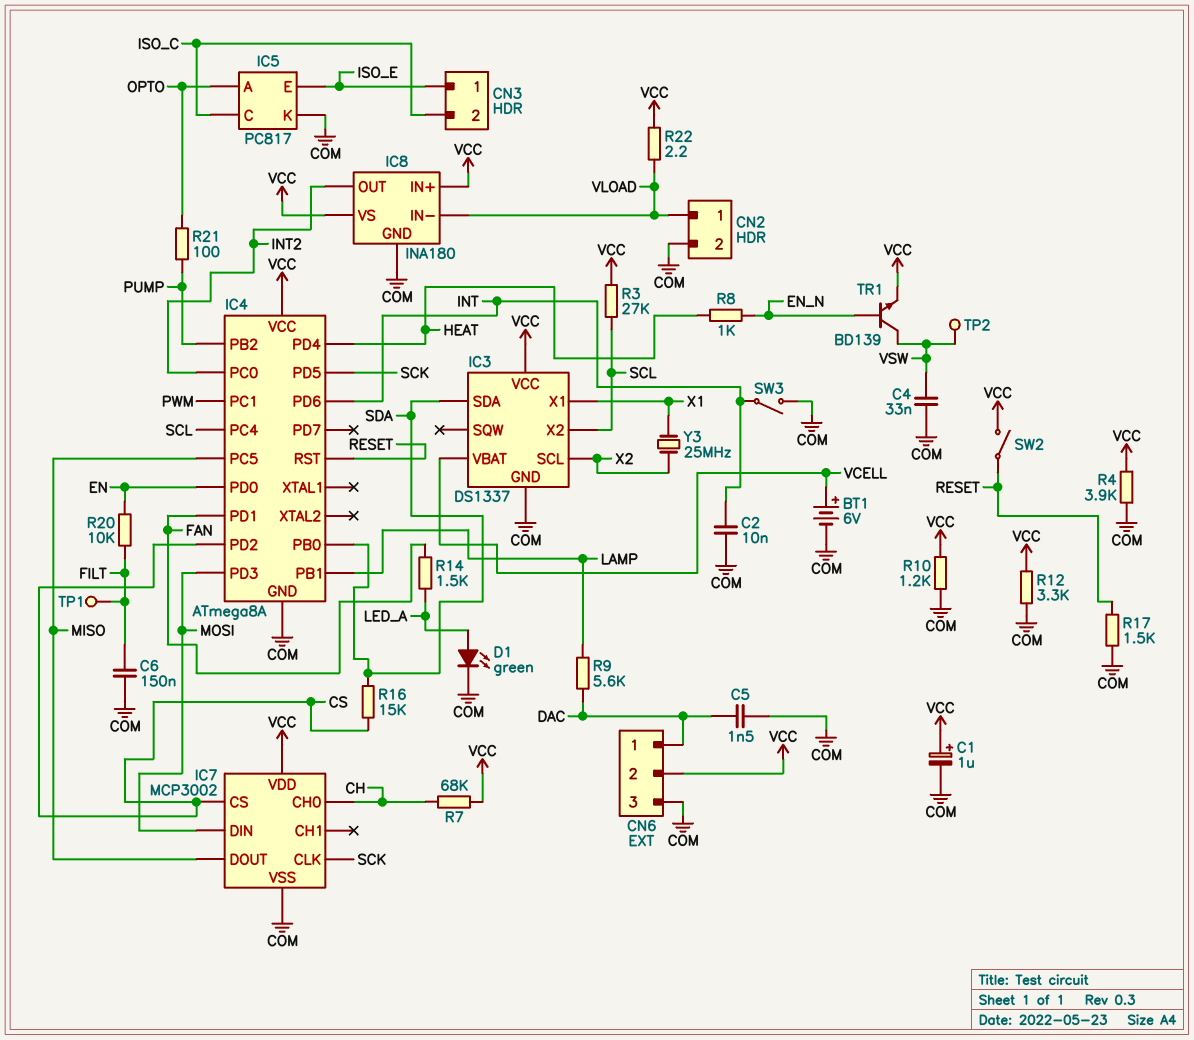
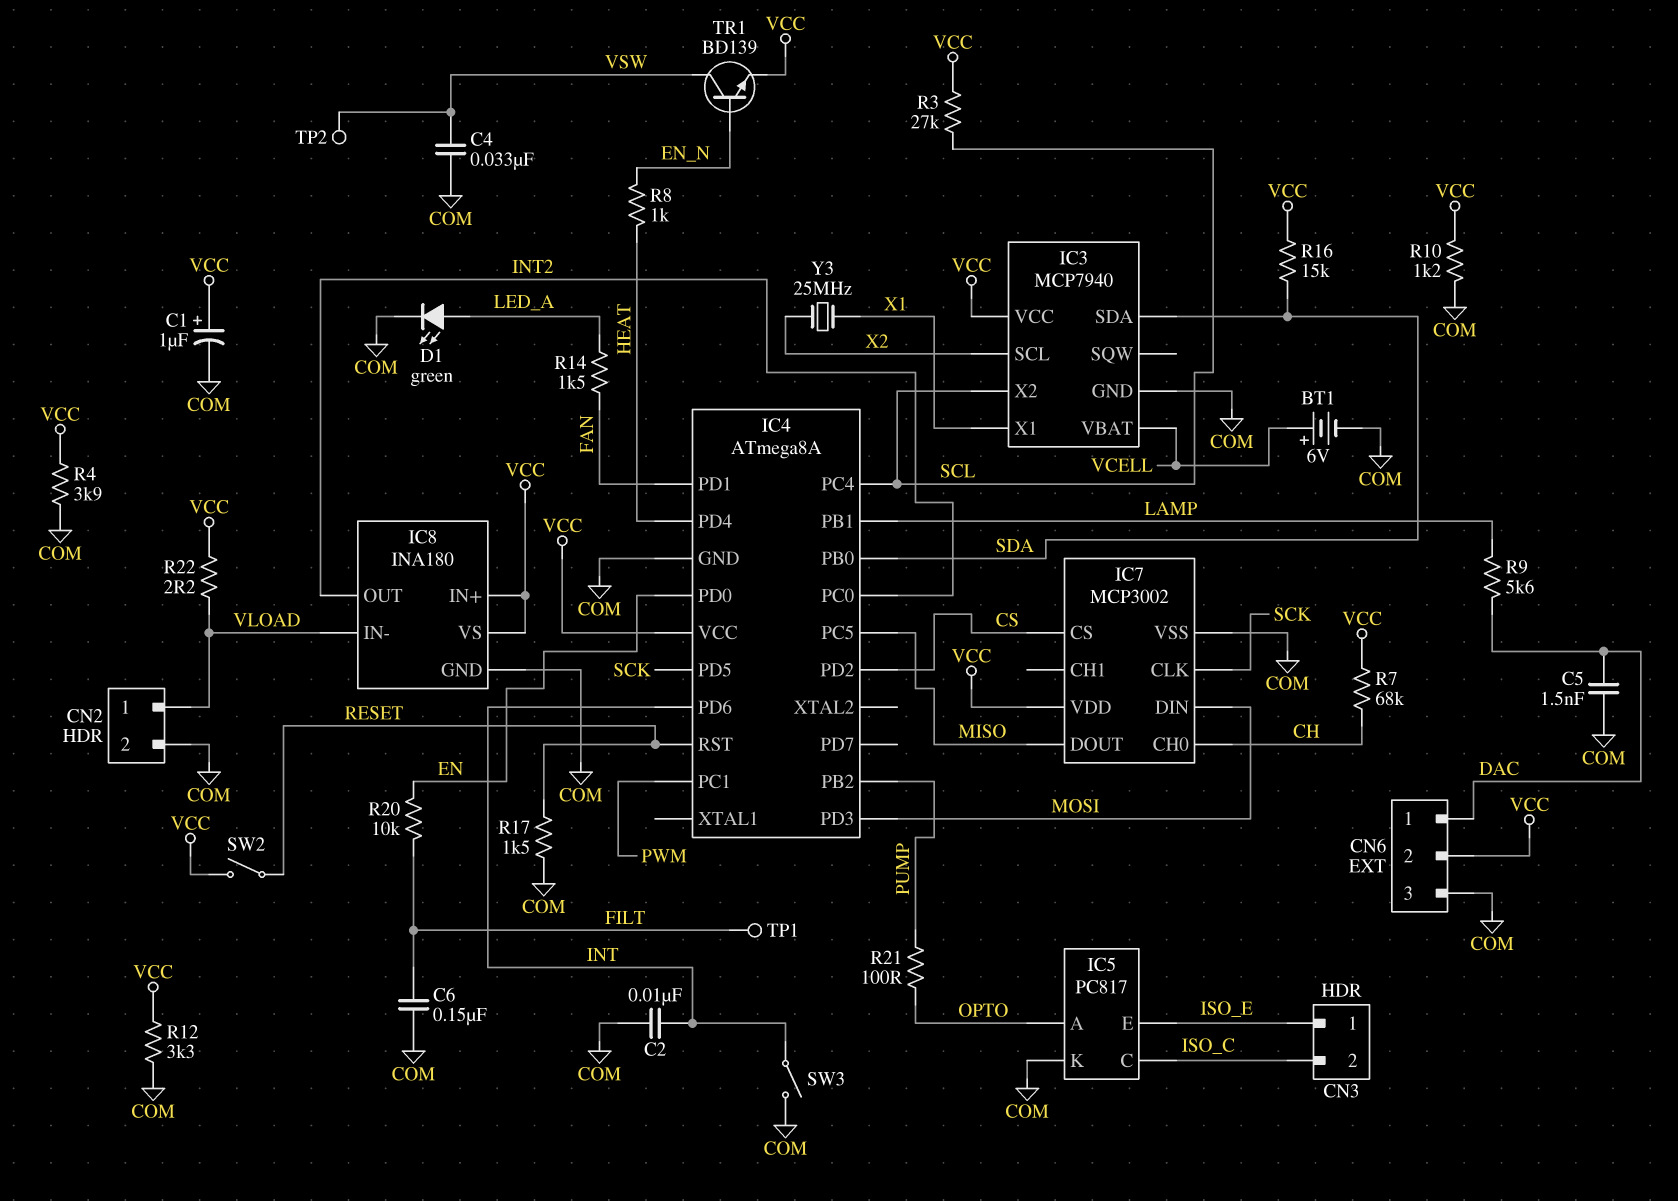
IC3: DS1337 -> MCP7940
R16: 15k (CS, SDA) -> 15k (SDA, VCC)

